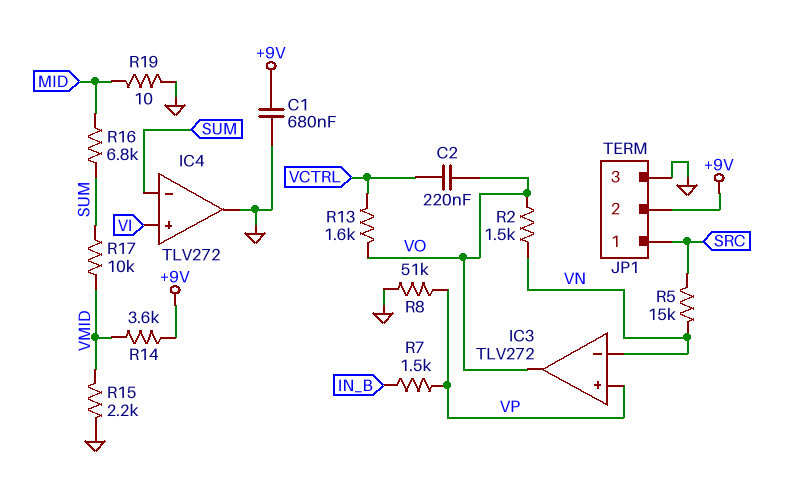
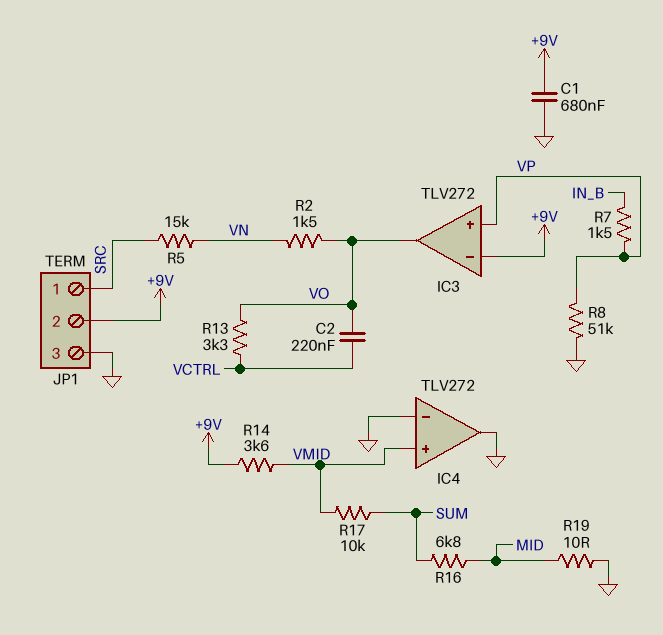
IC3 pin in-: VN -> +9V
IC4 pin in+: VI -> VMID
IC4 pin in-: SUM -> GND
R13: 1.6k (VCTRL, VO) -> 3.3k (VCTRL, VO)
R15: 2.2k (GND, VMID) -> none

